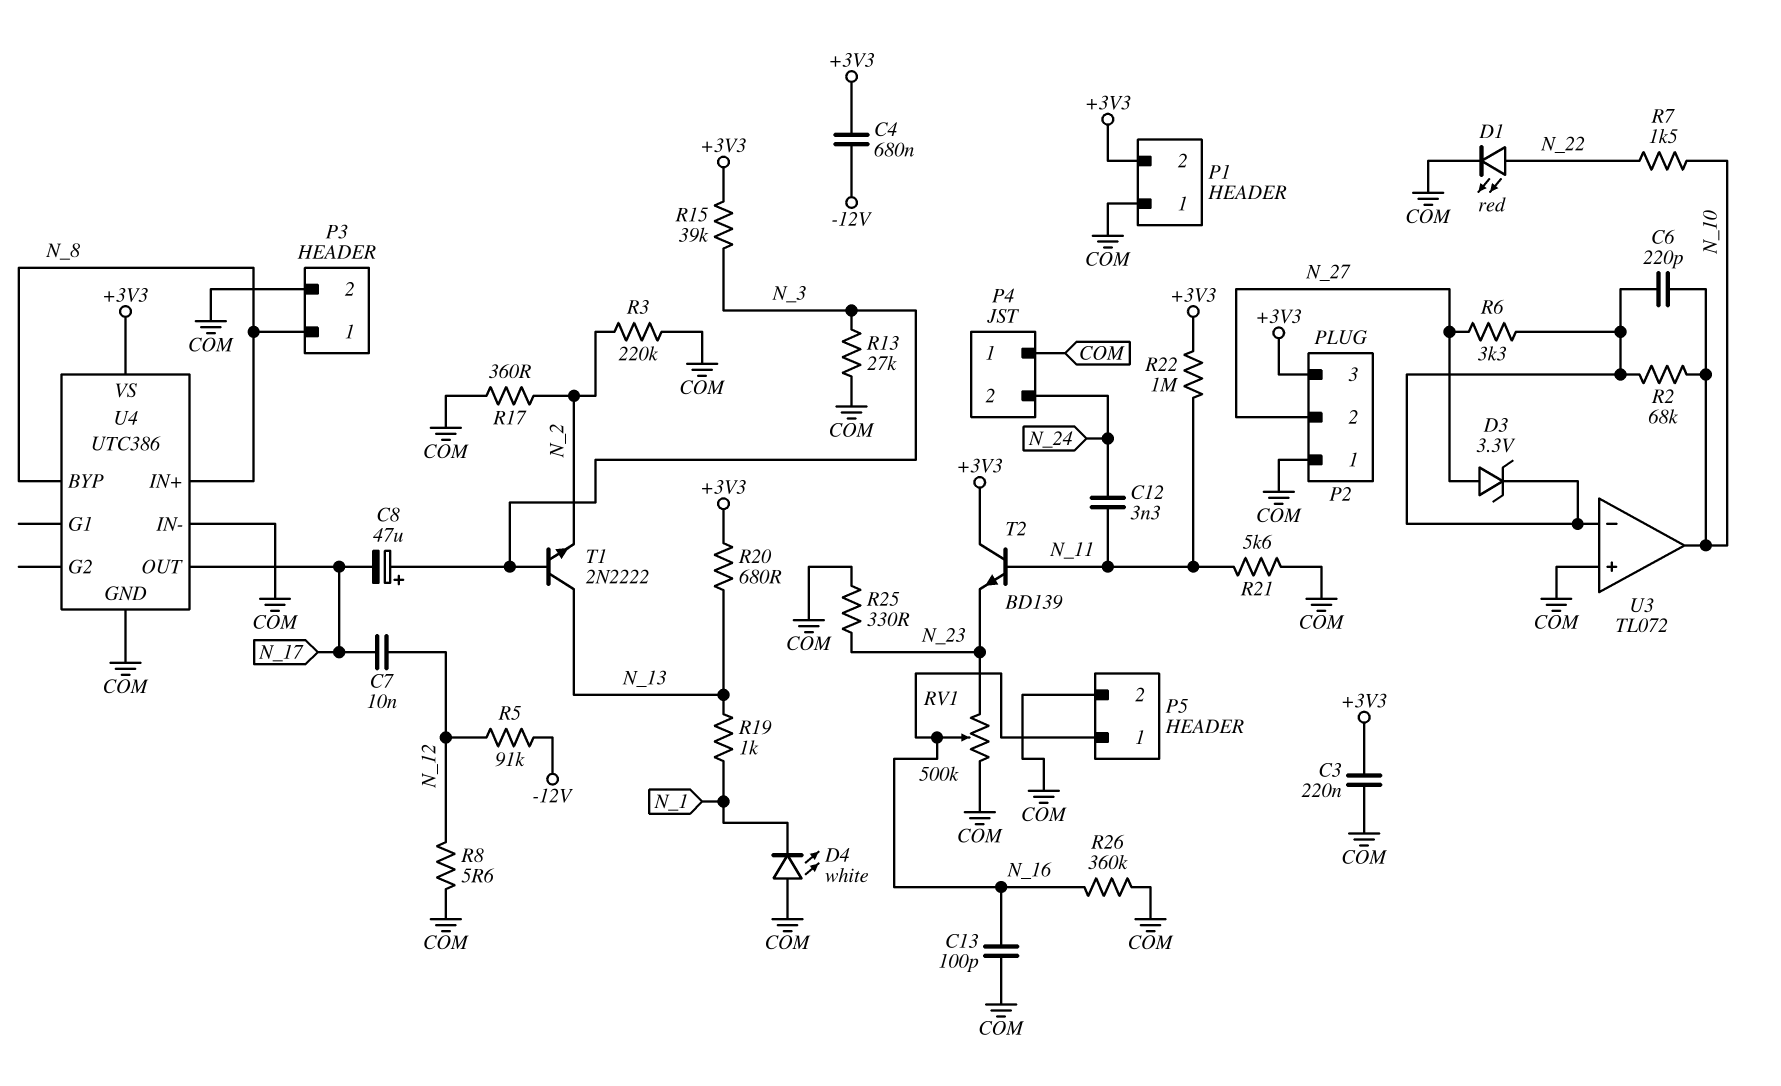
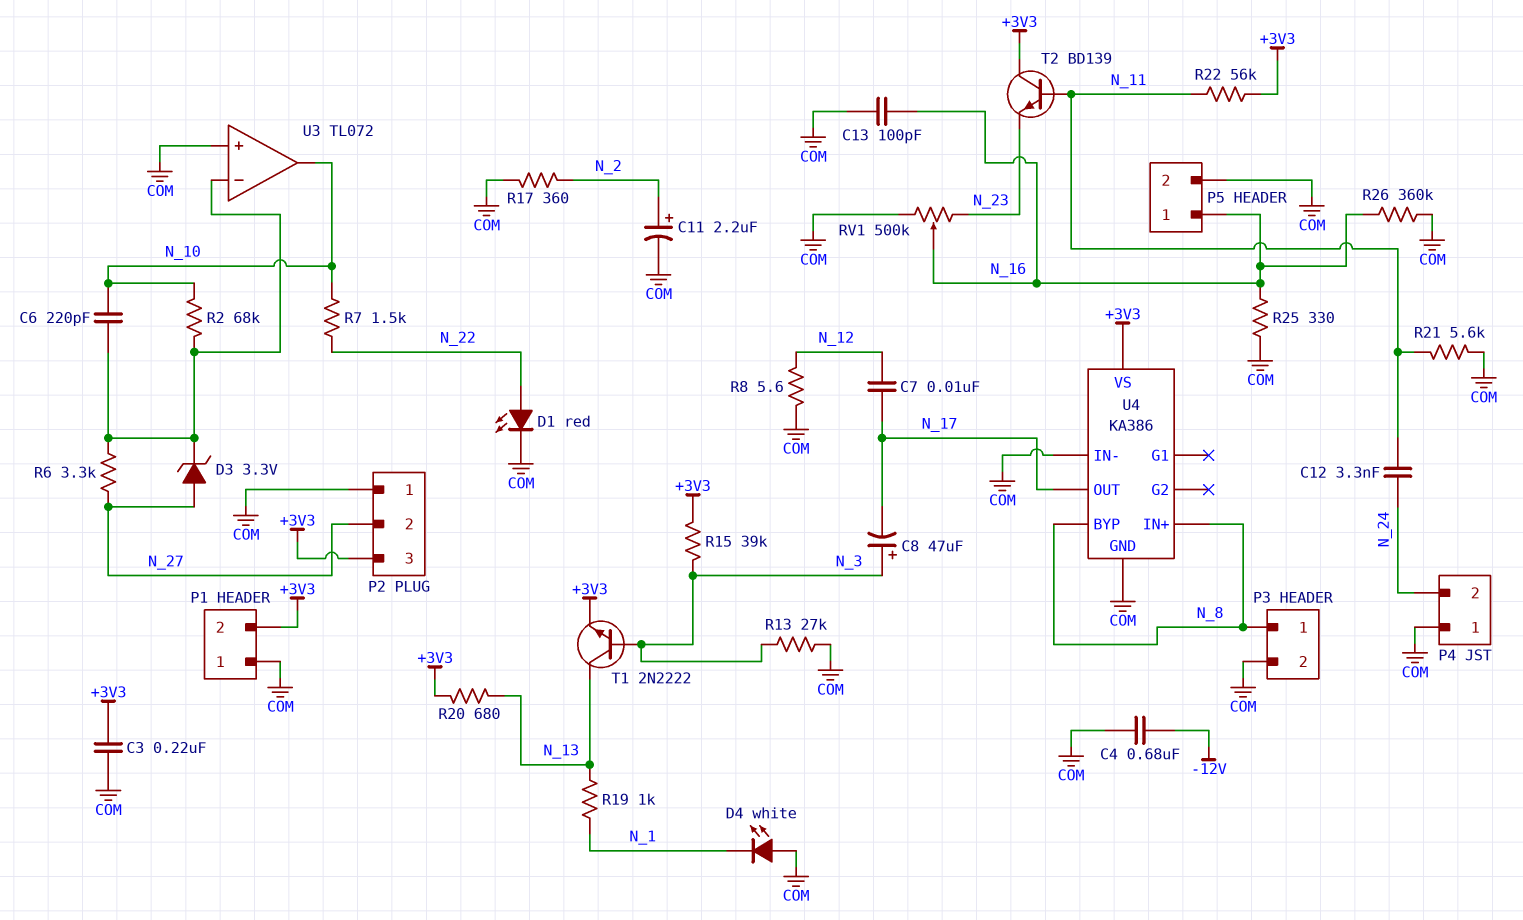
C4: 680nF (+3V3, -12V) -> 680nF (-12V, COM)
C11: none -> 2.2uF (plus N_2, minus COM)
R3: 220k (COM, N_2) -> none
R5: 91k (-12V, N_12) -> none
R22: 1M (+3V3, N_11) -> 56k (+3V3, N_11)
R25: 330 (COM, N_23) -> 330 (COM, N_16)
T1: NPN 2N2222 (B N_3, C N_13, E N_2) -> NPN 2N2222 (B N_3, C N_13, E +3V3)
U4: UTC386 -> KA386

